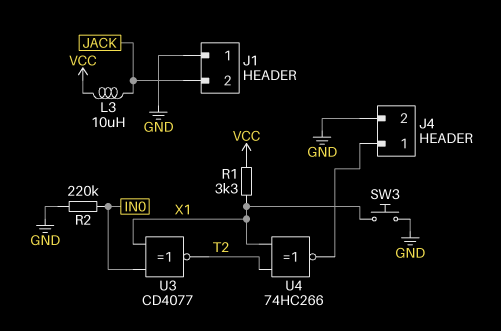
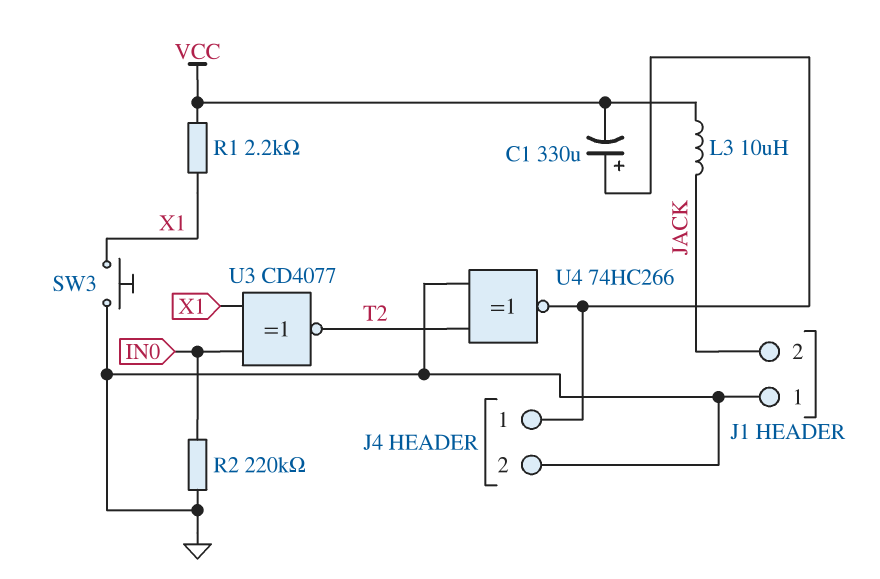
C1: none -> 330uF (plus J4/1, minus VCC)
R1: 3.3k (VCC, X1) -> 2.2k (VCC, X1)
U4: XNOR 74HC266 (in T2, in X1, out J4/1) -> XNOR 74HC266 (in GND, in T2, out J4/1)

